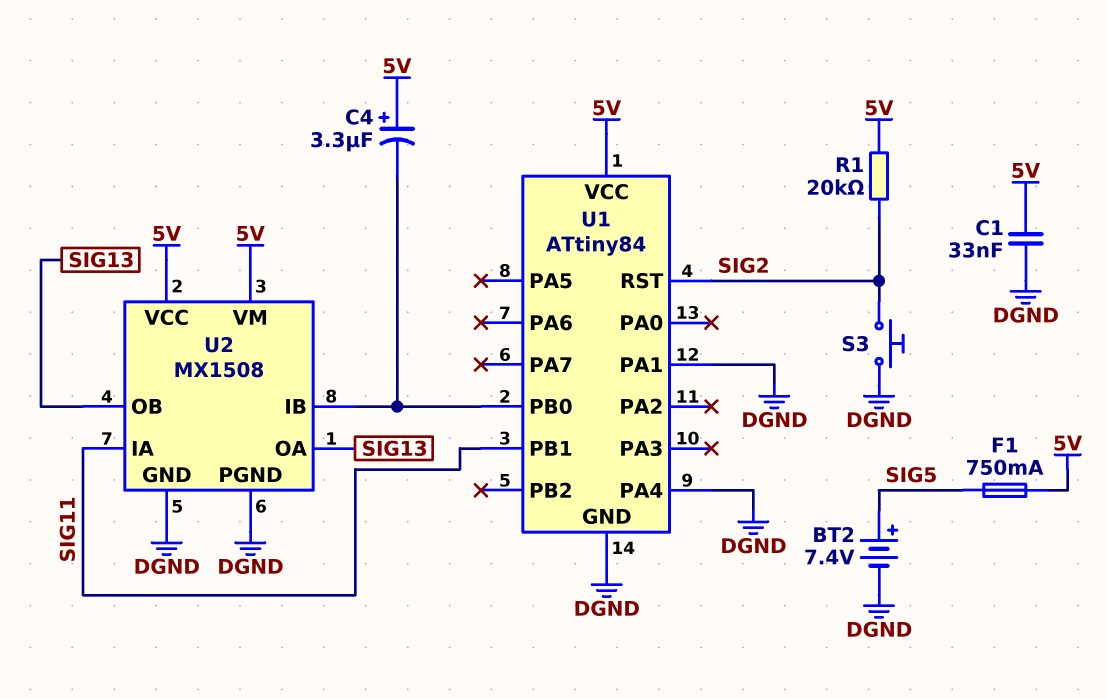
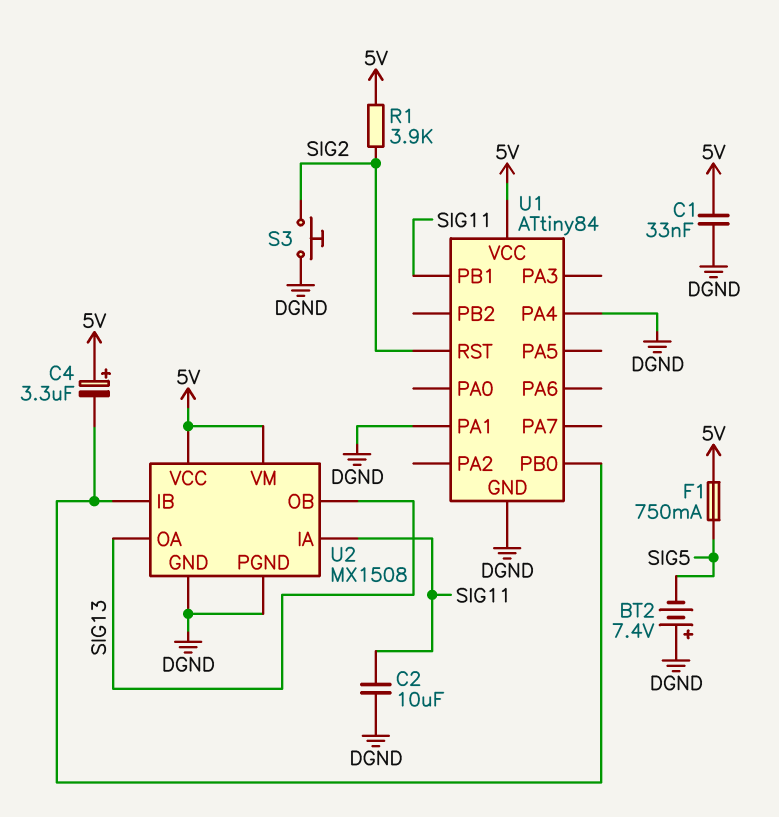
BT2: 7.4V (plus SIG5, minus DGND) -> 7.4V (plus DGND, minus SIG5)
C2: none -> 10uF (DGND, SIG11)
R1: 20k (5V, SIG2) -> 3.9k (5V, SIG2)

